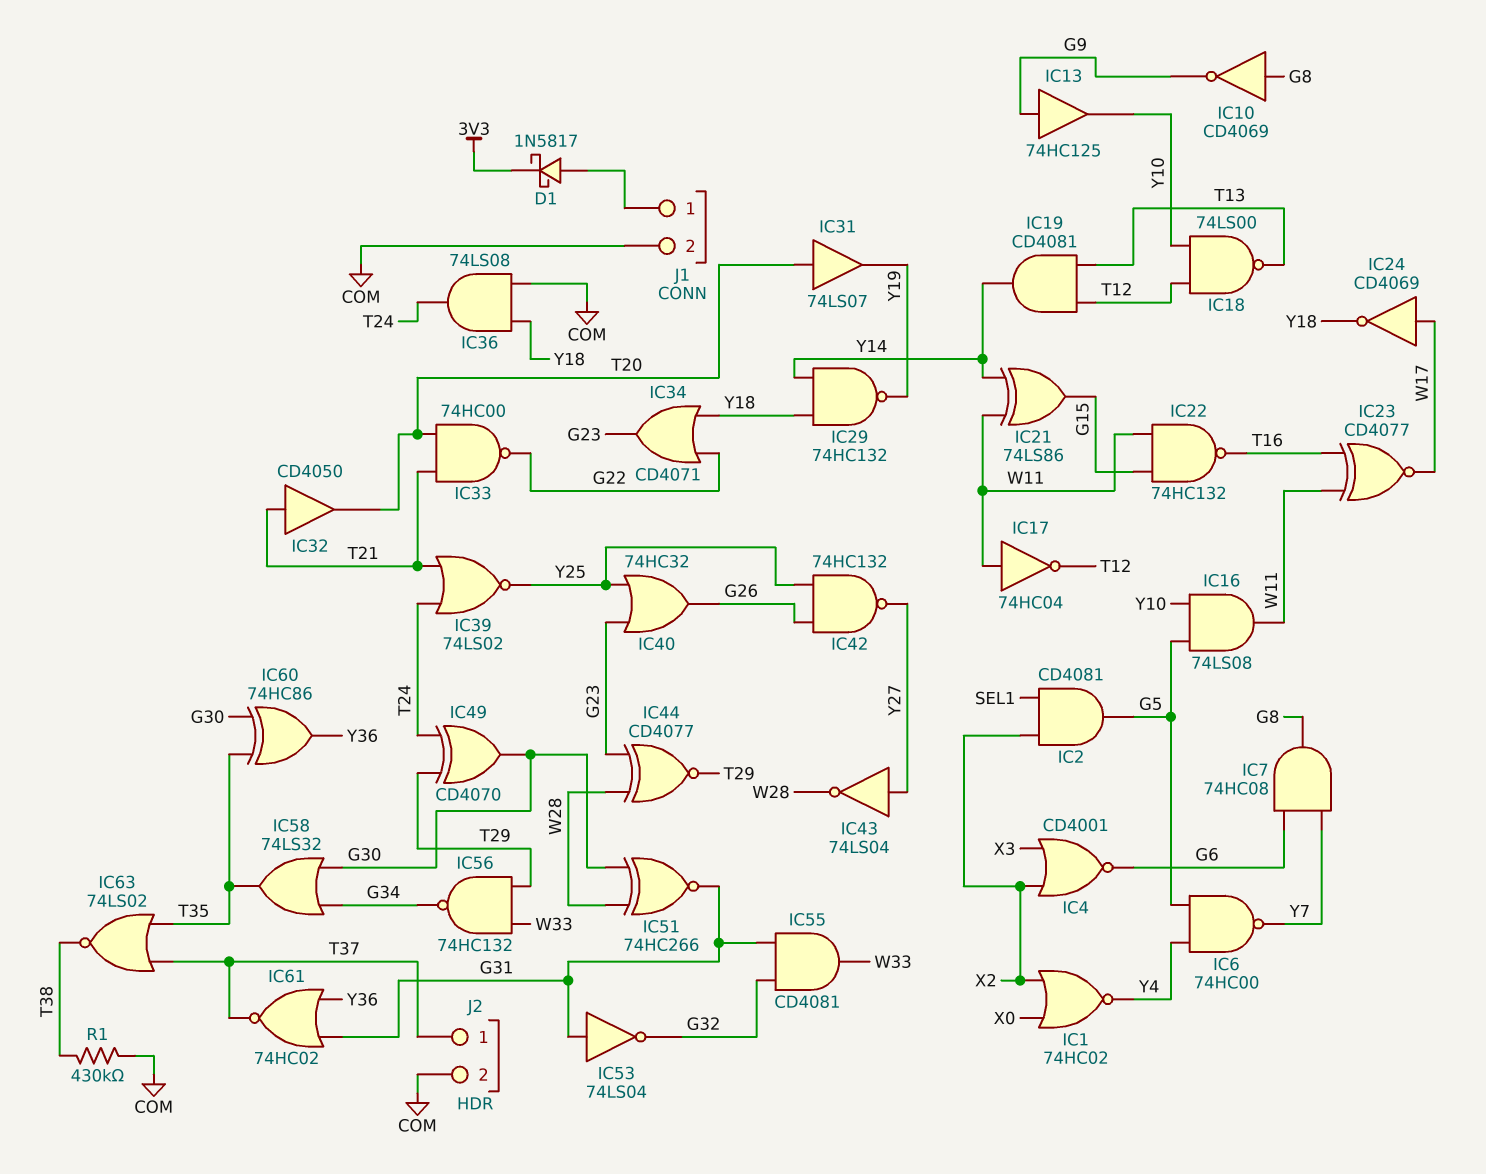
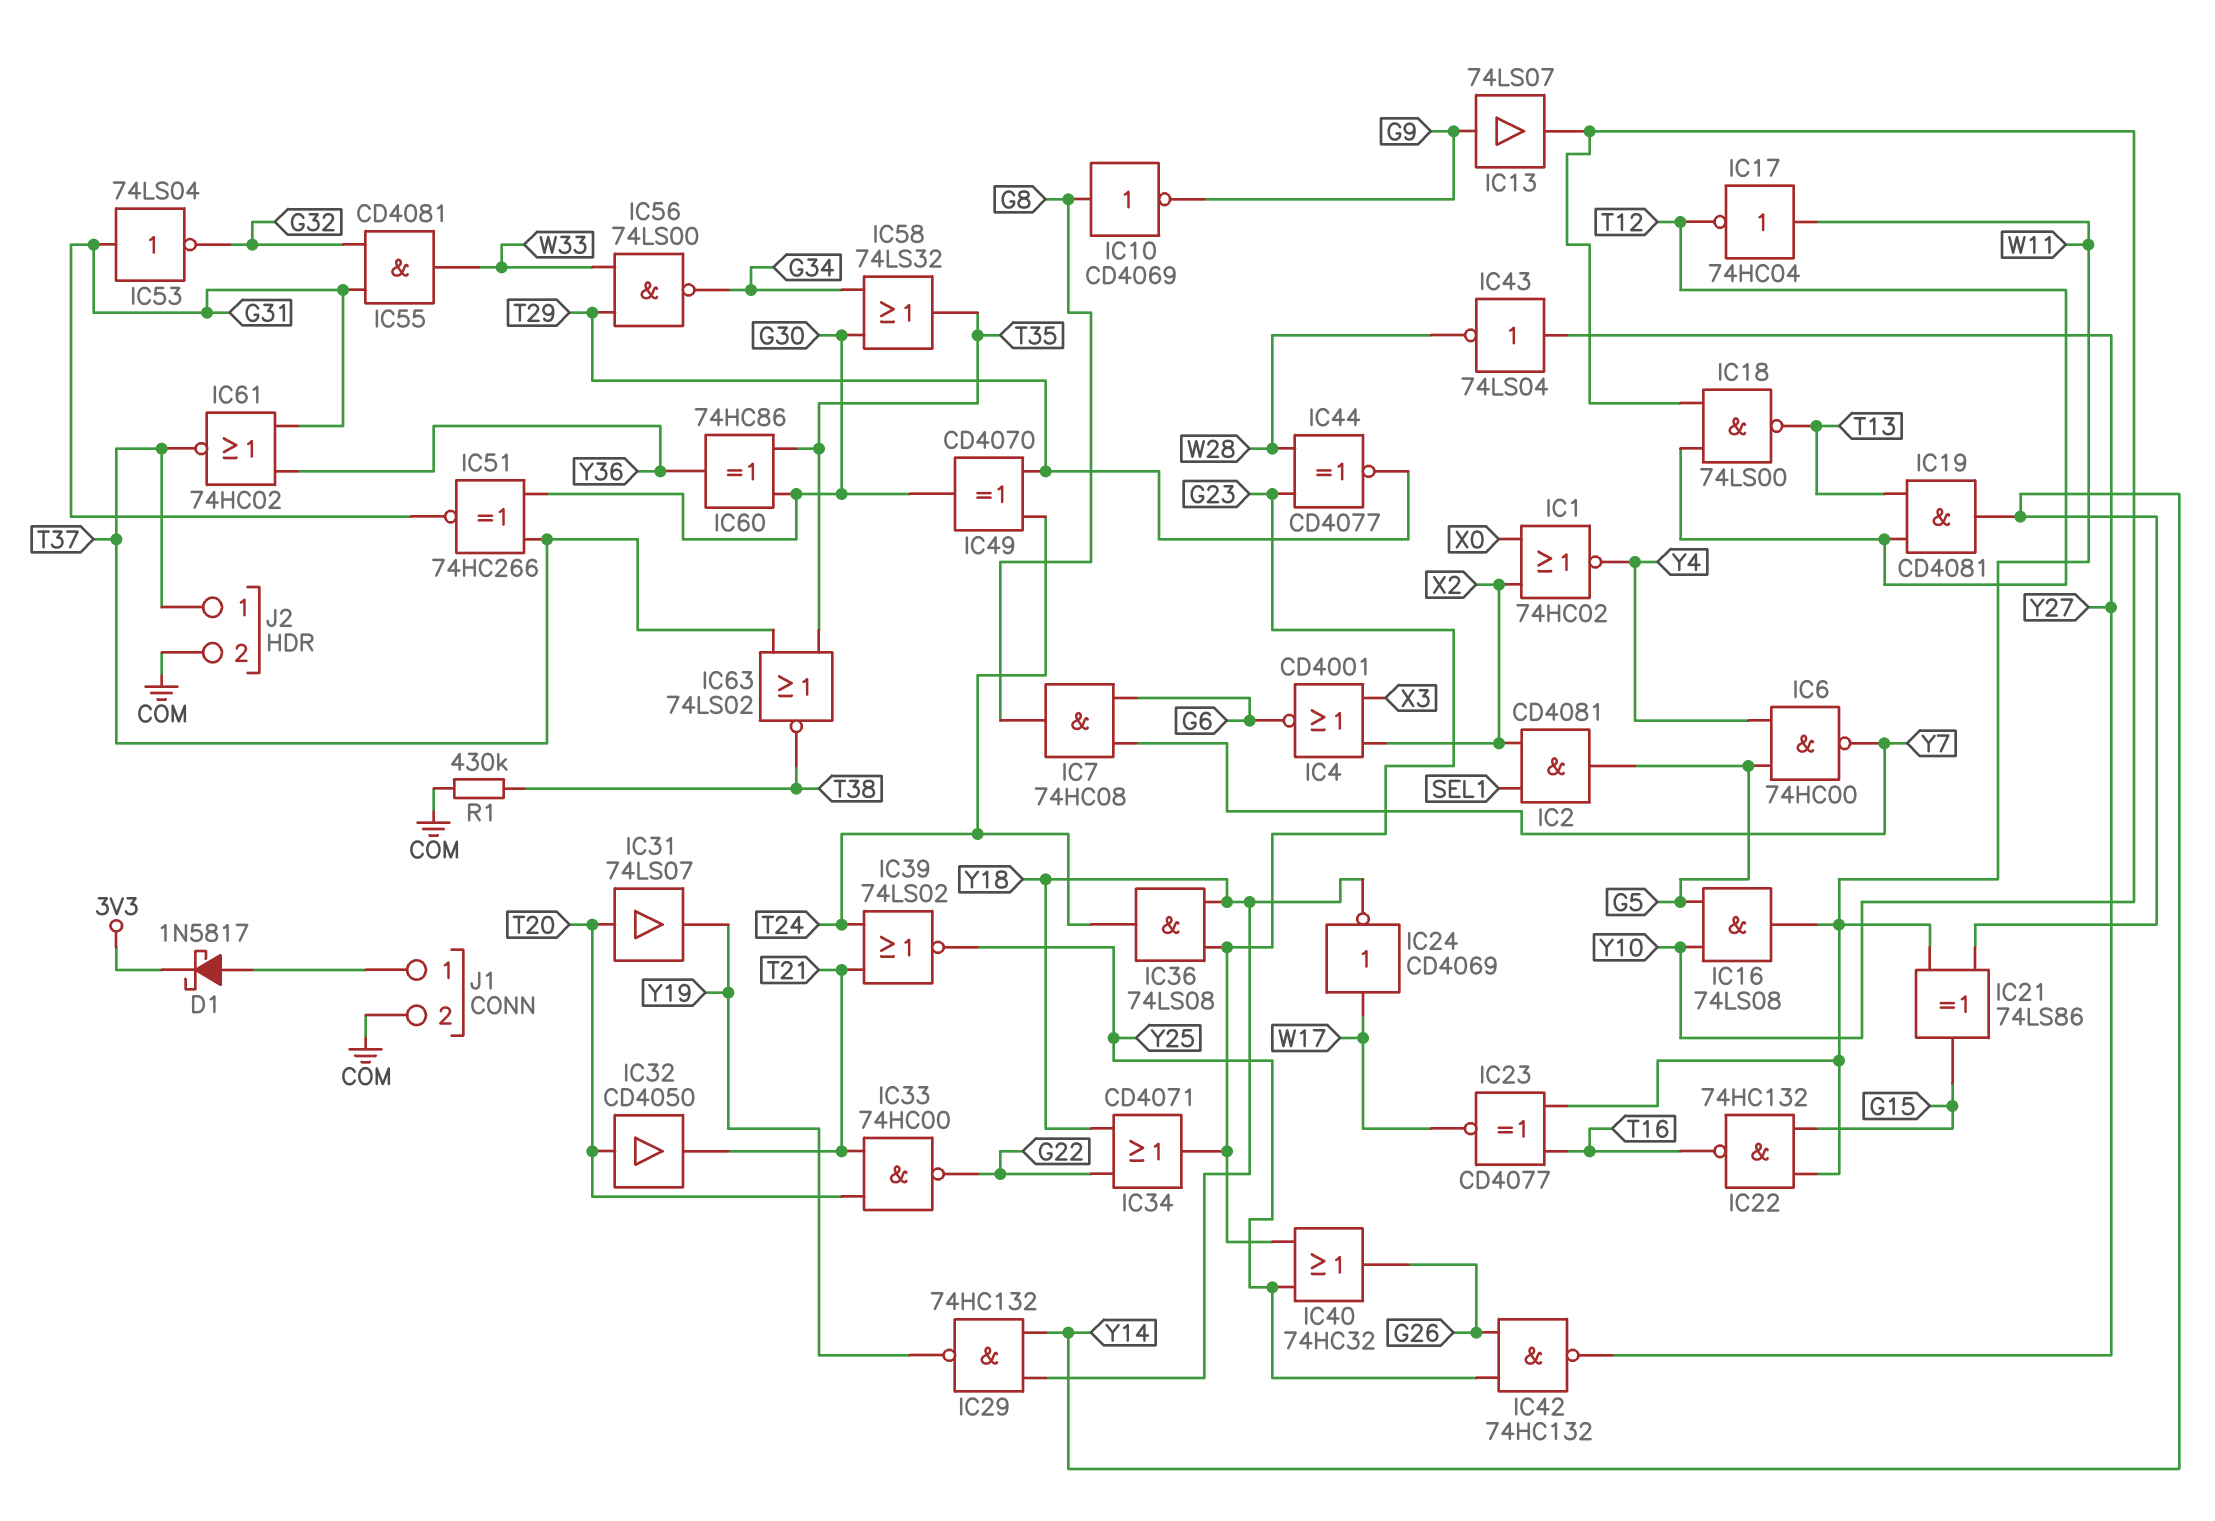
IC13: buffer 74HC125 (in G9, out Y10) -> buffer 74LS07 (in G9, out Y10)
IC32: buffer CD4050 (in T21, out T20) -> buffer CD4050 (in T20, out T21)
IC36: AND 74LS08 (in COM, in Y18, out T24) -> AND 74LS08 (in G23, in Y18, out T24)
IC51: XNOR 74HC266 (in G30, in W28, out G31) -> XNOR 74HC266 (in G30, in T37, out G31)
IC56: NAND 74HC132 (in T29, in W33, out G34) -> NAND 74LS00 (in T29, in W33, out G34)

